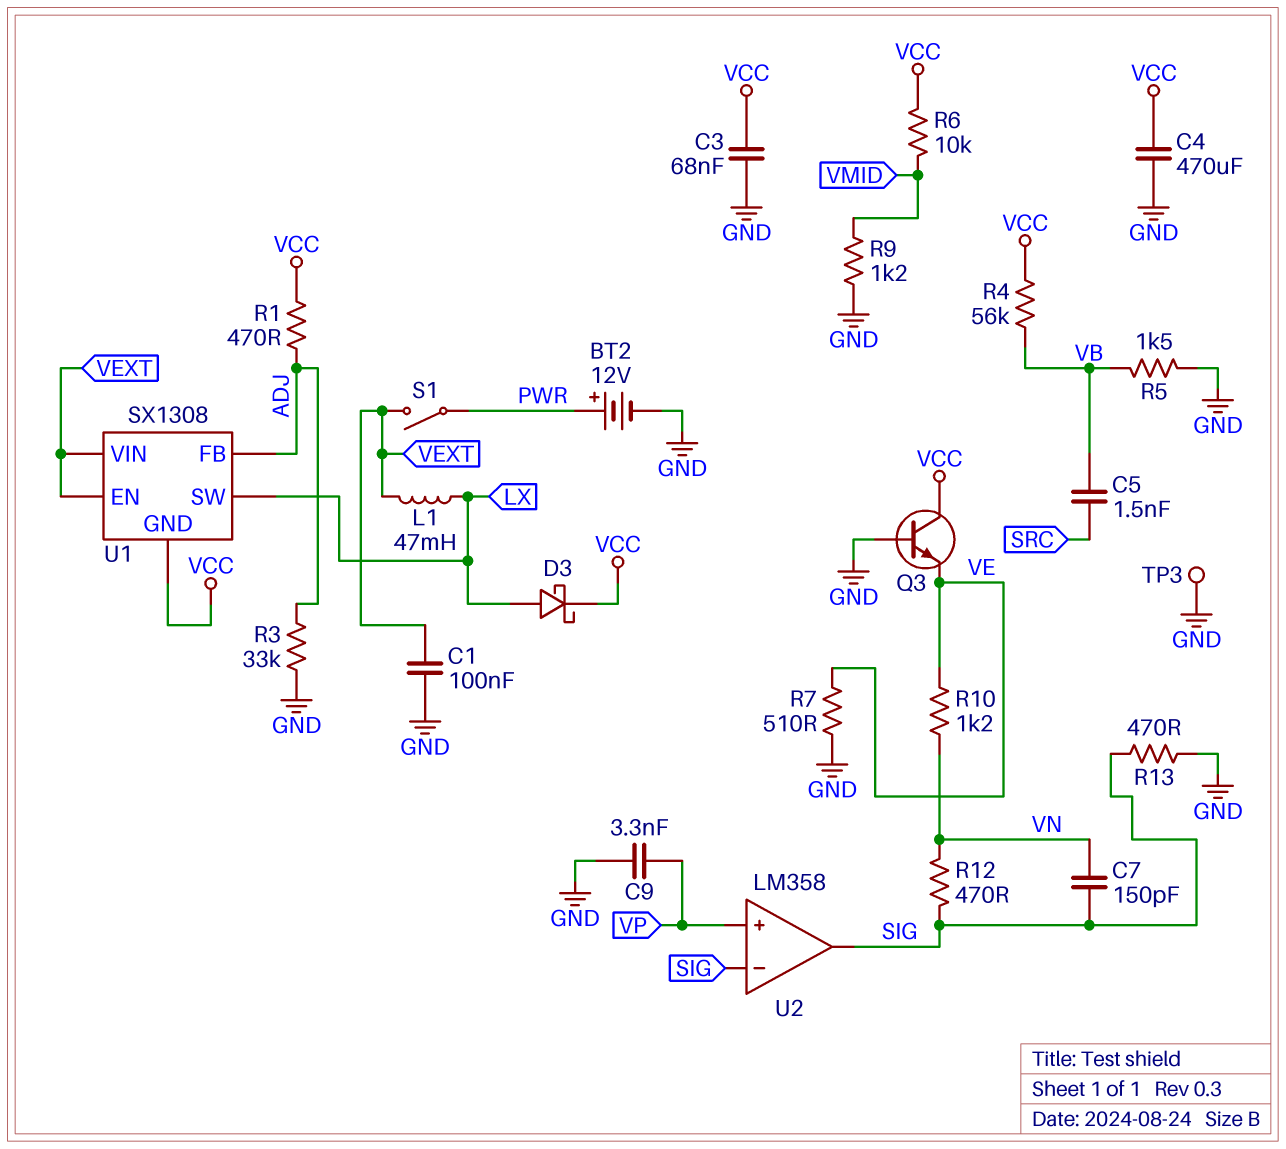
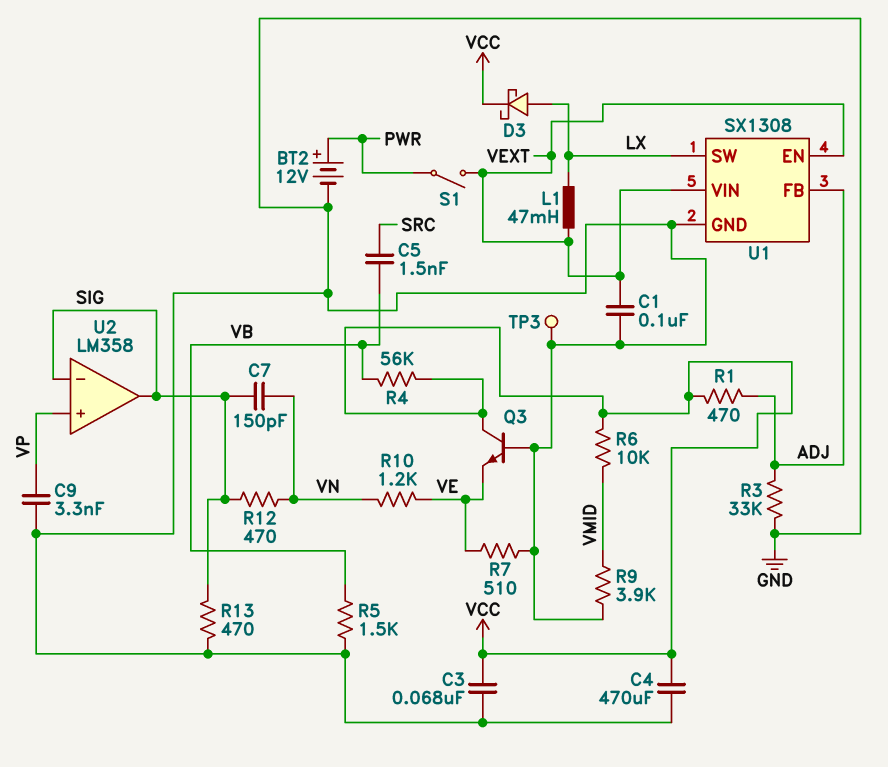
R9: 1.2k (GND, VMID) -> 3.9k (GND, VMID)
U1 pin GND: VCC -> GND

